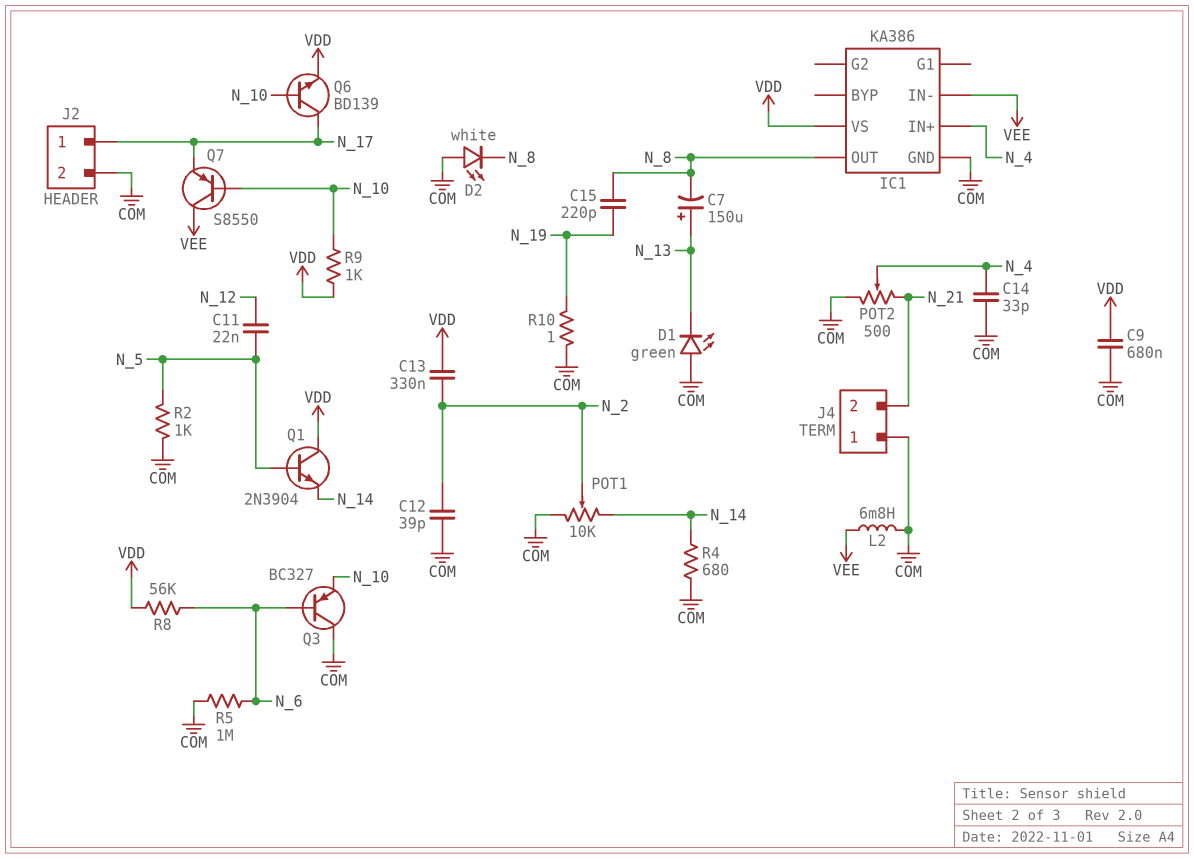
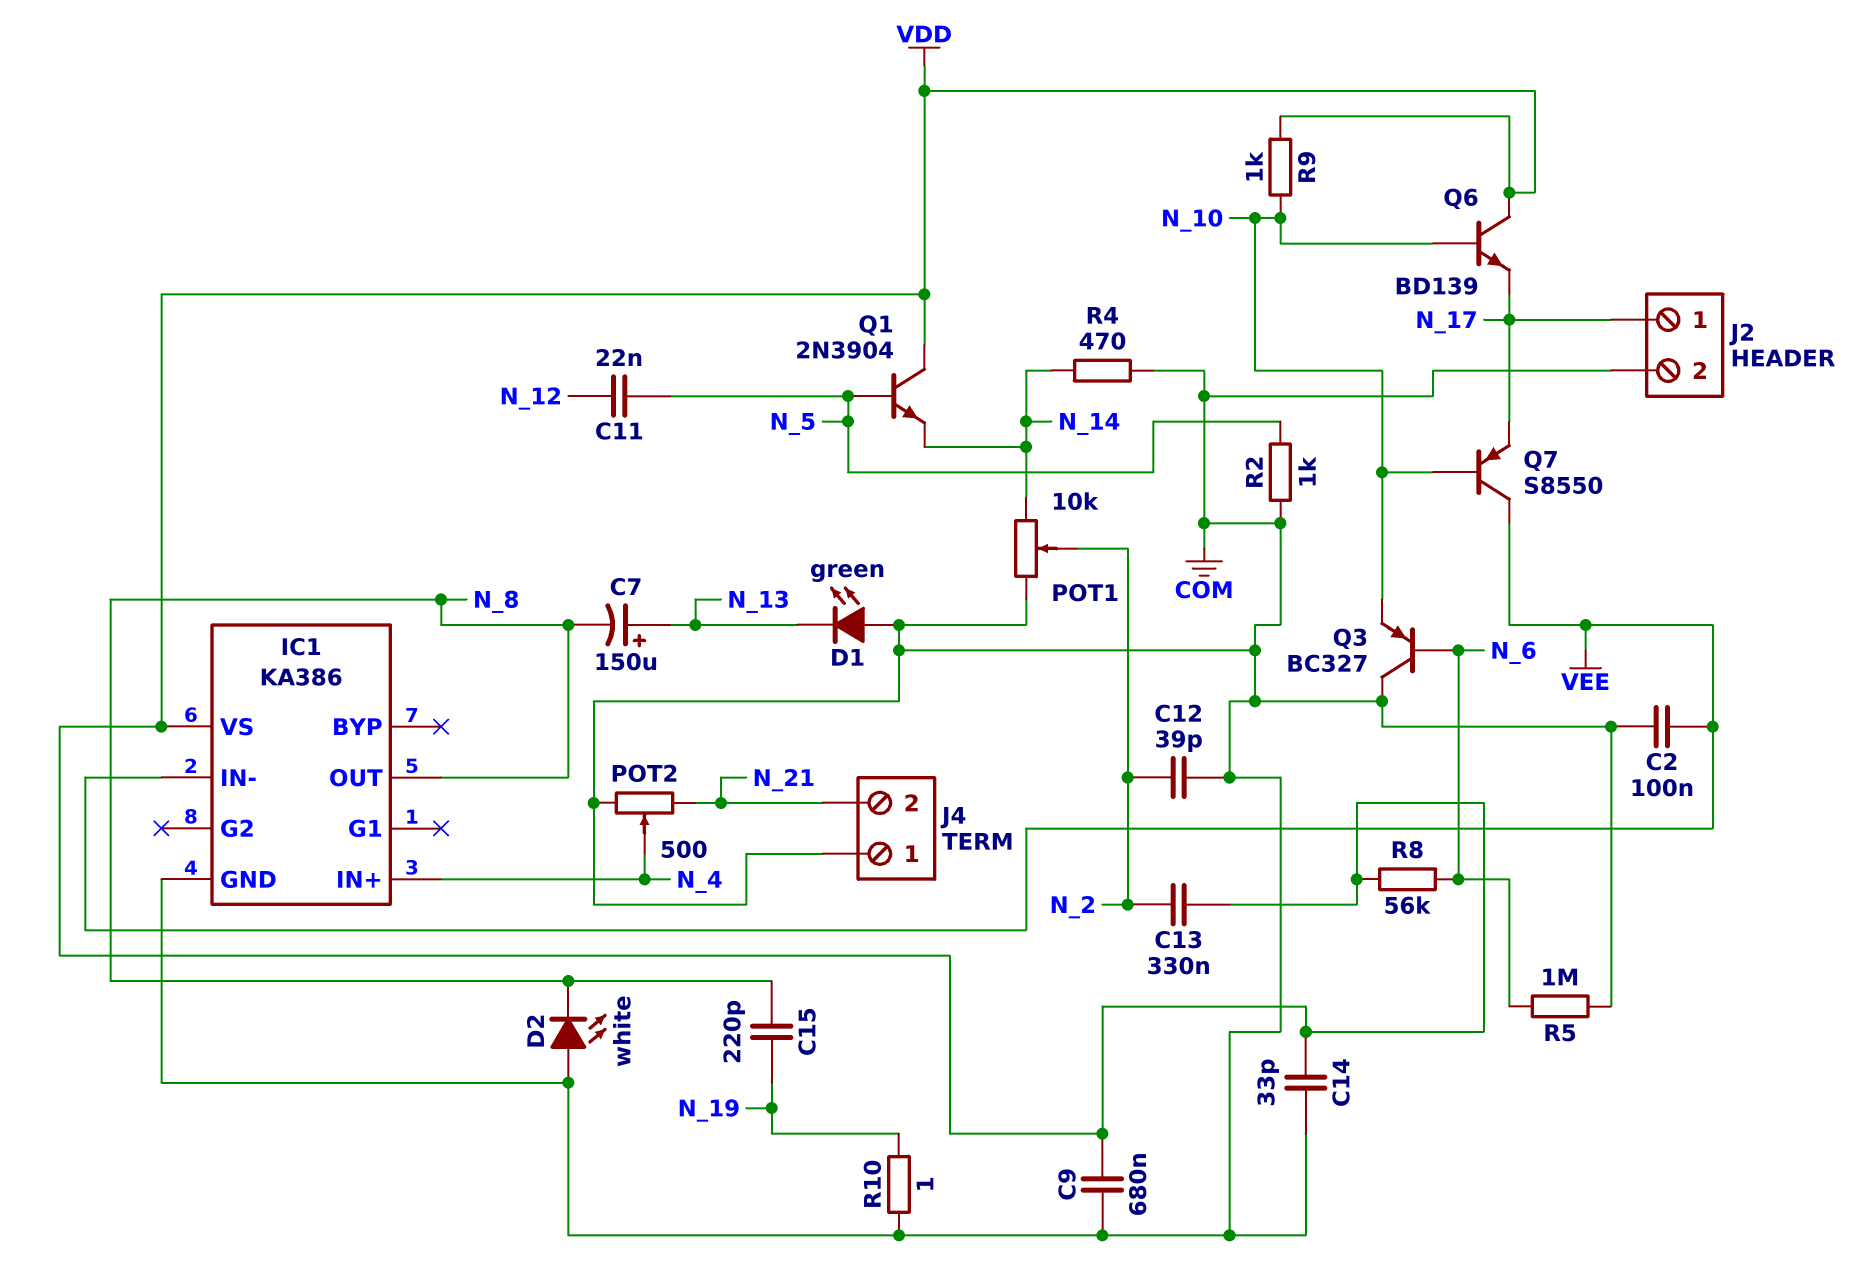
C2: none -> 100nF (COM, VEE)
C14: 33pF (COM, N_4) -> 33pF (COM, VDD)
L2: 6.8mH (COM, VEE) -> none
Q6: NPN BD139 (B N_10, C N_17, E VDD) -> NPN BD139 (B N_10, C VDD, E N_17)
R4: 680 (COM, N_14) -> 470 (COM, N_14)

